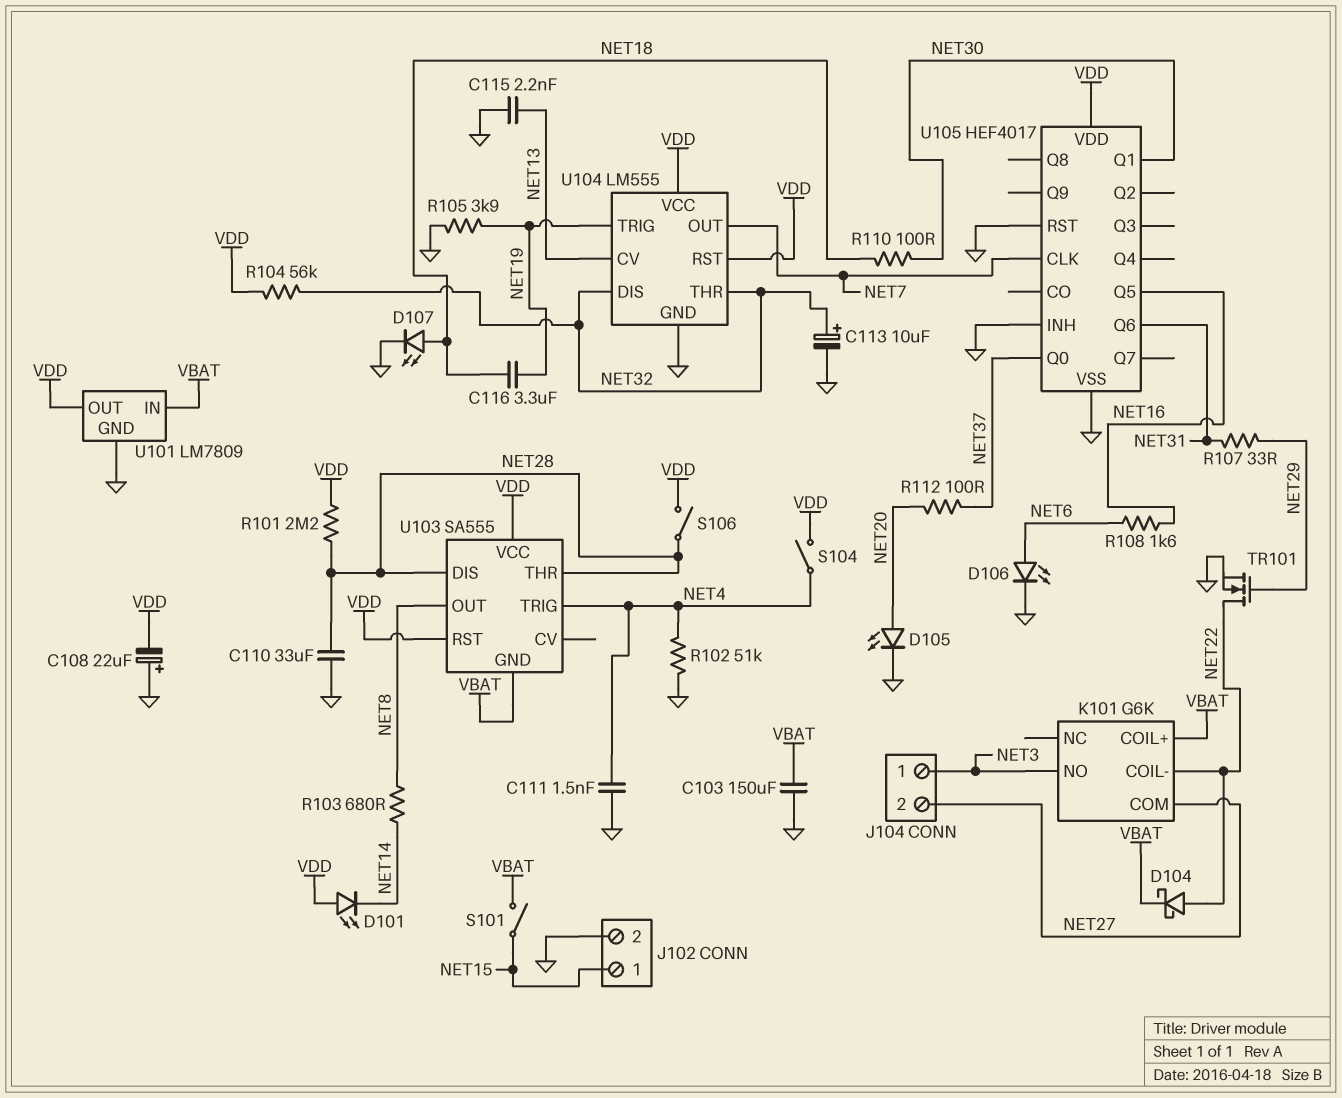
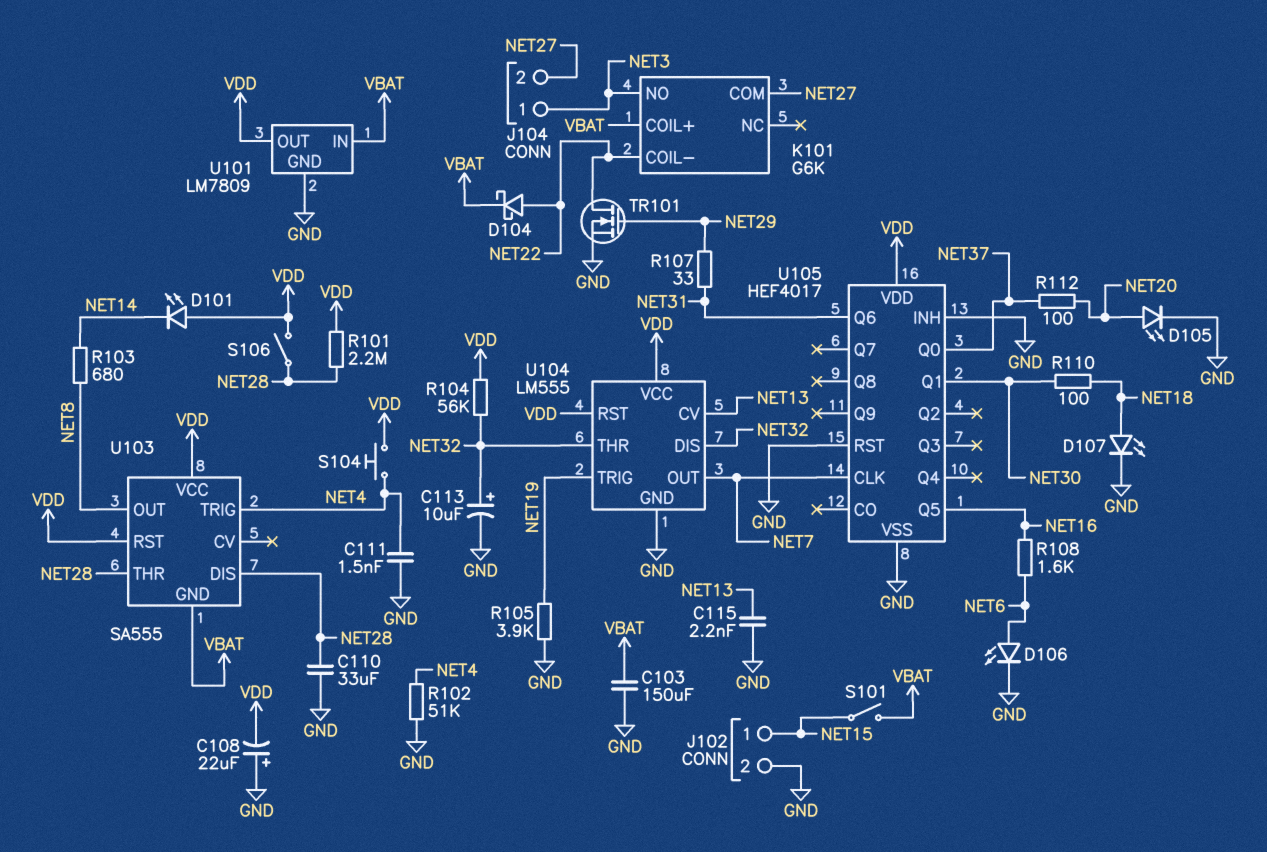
C116: 3.3uF (NET18, NET19) -> none
S104: switch (NET4, VDD) -> button (NET4, VDD)

